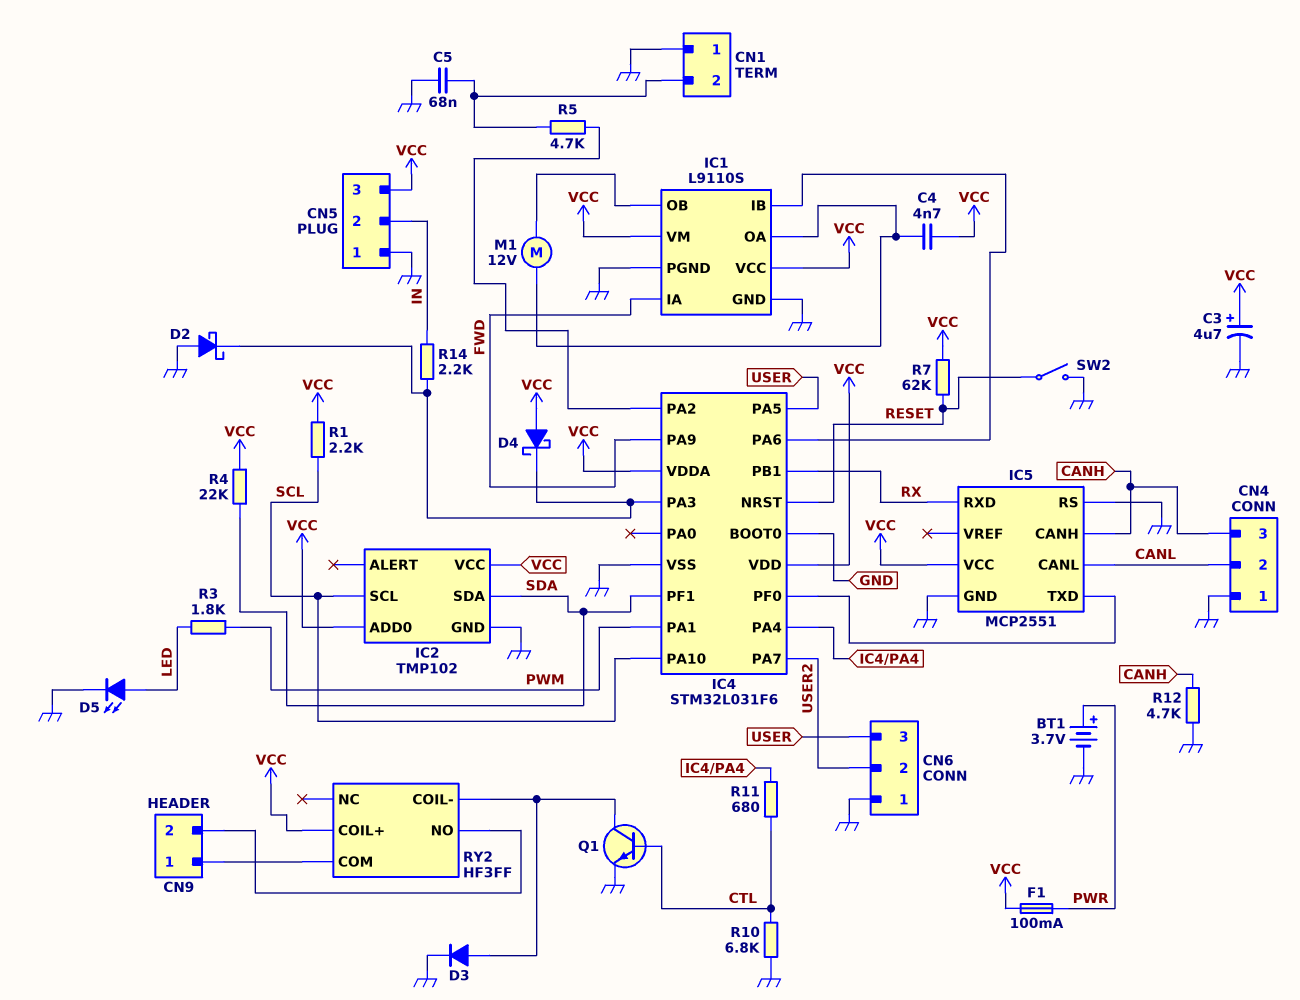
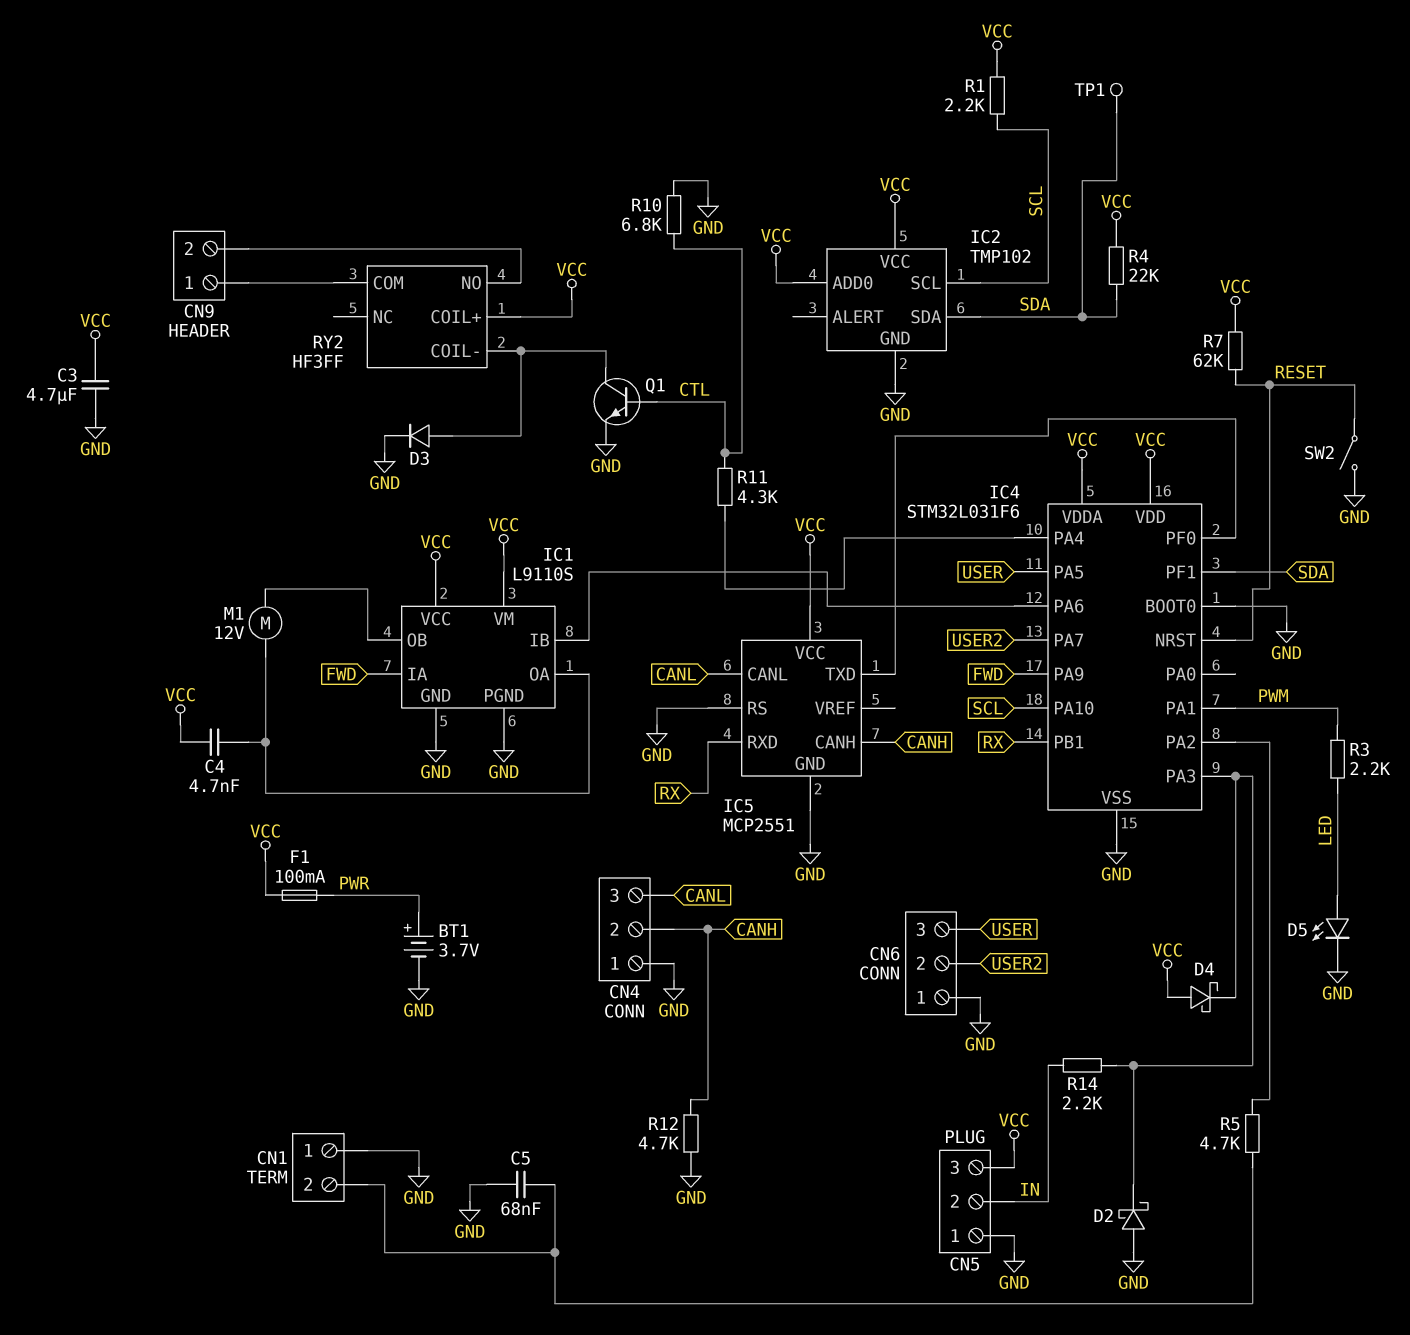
C3: 4.7uF (plus VCC, minus GND) -> 4.7uF (GND, VCC)
CN4 pin 2: CANL -> CANH
CN4 pin 3: CANH -> CANL
R3: 1.8k (LED, PWM) -> 2.2k (LED, PWM)
R11: 680 (CTL, IC4/PA4) -> 4.3k (CTL, IC4/PA4)
TP1: none -> test point (SDA)

